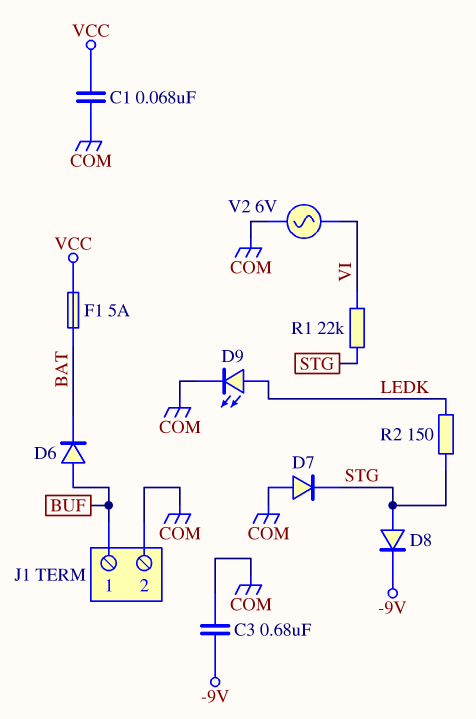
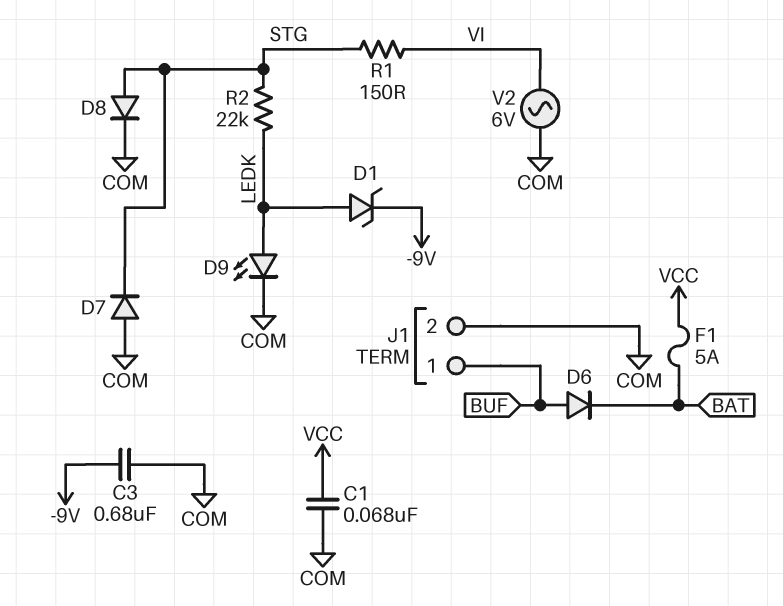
D1: none -> zener (A LEDK, K -9V)
D8: diode (A STG, K -9V) -> diode (A STG, K COM)
R1: 22k (STG, VI) -> 150 (STG, VI)
R2: 150 (LEDK, STG) -> 22k (LEDK, STG)

